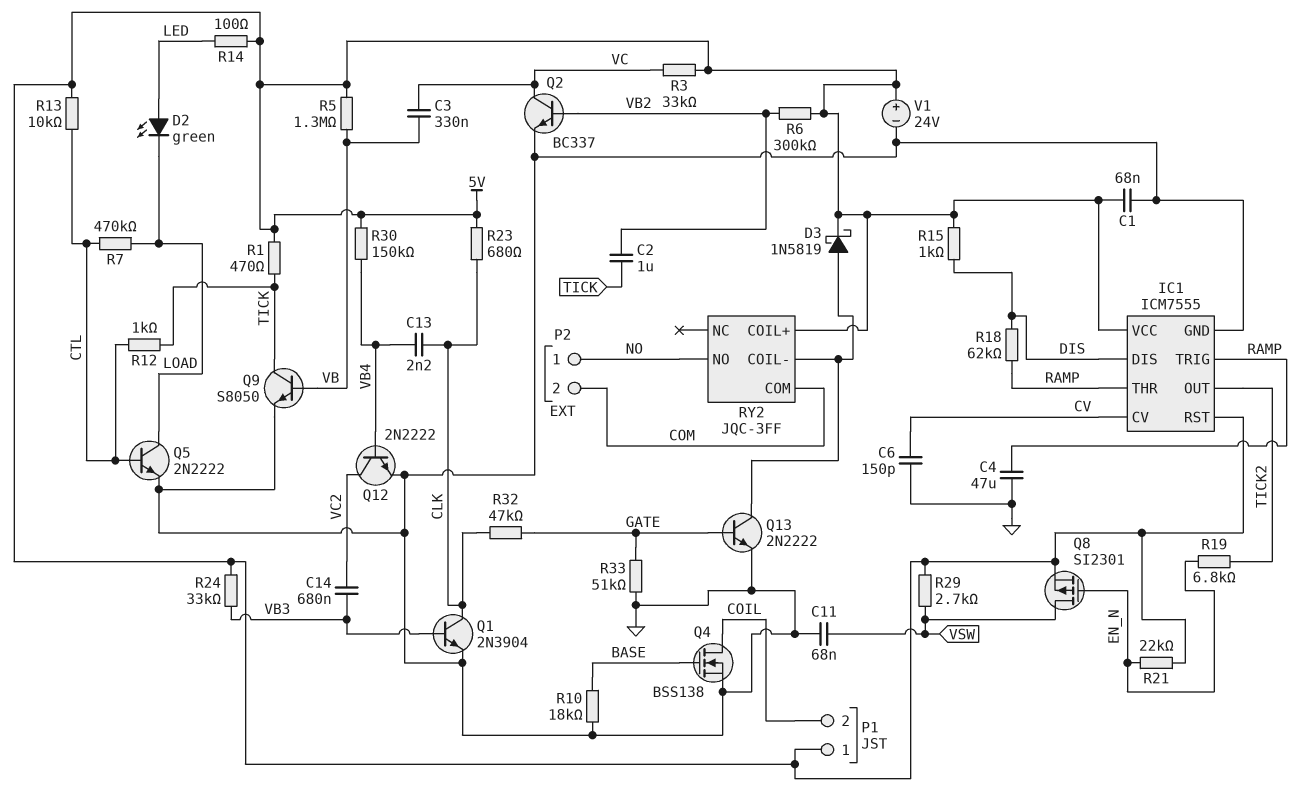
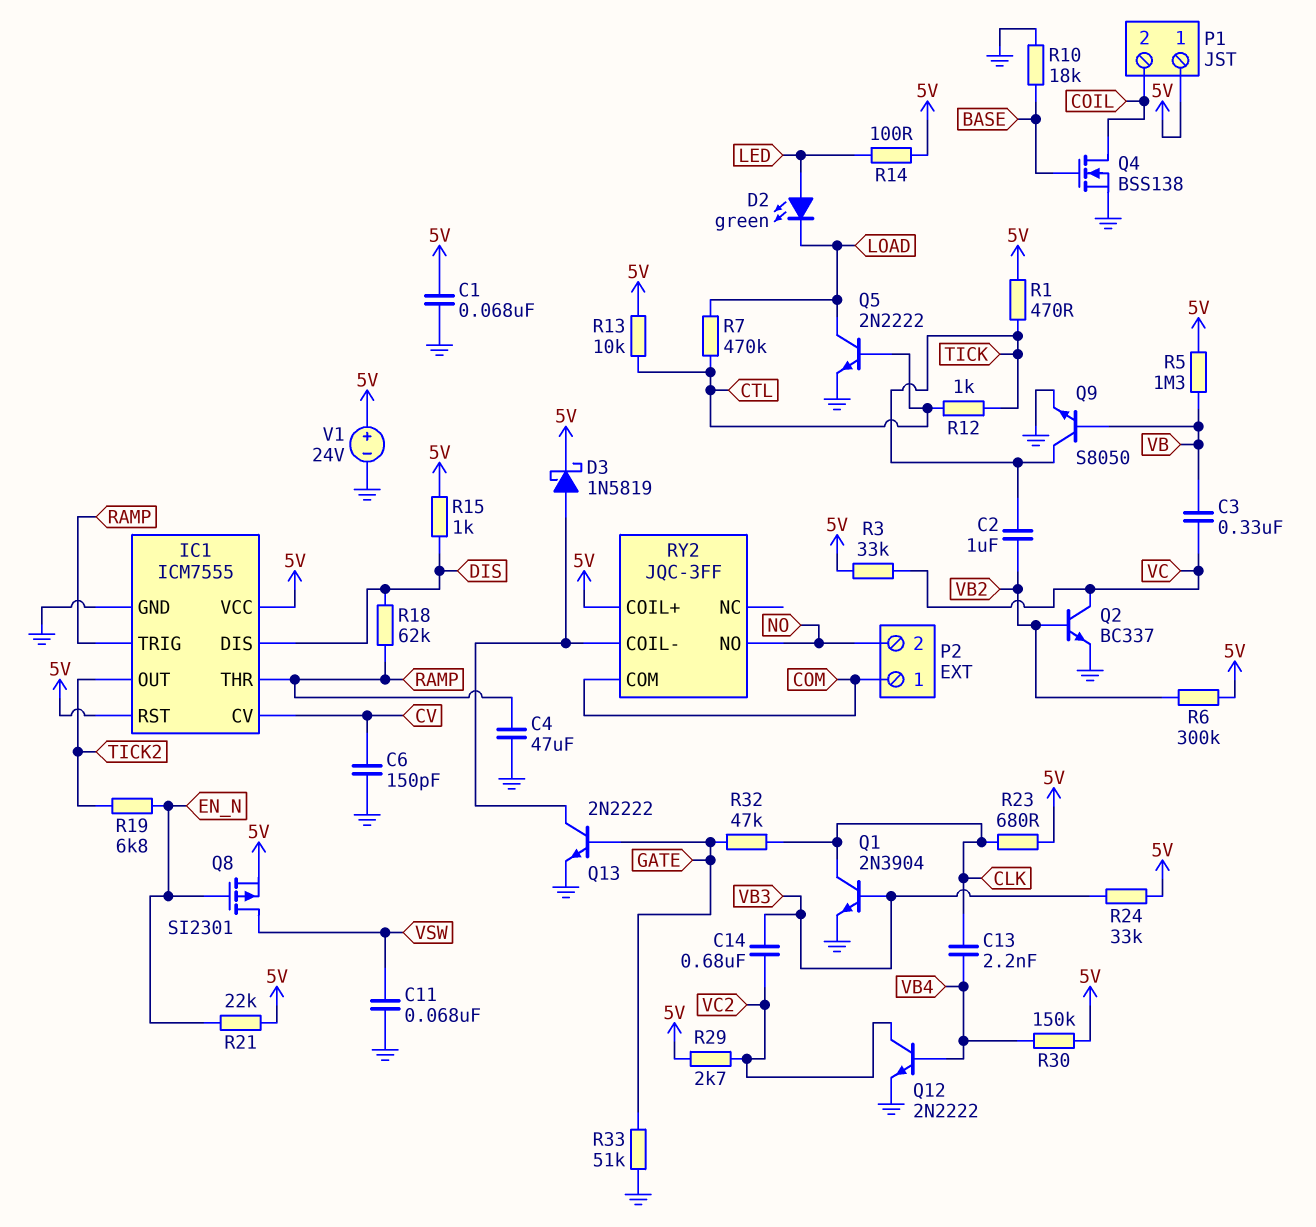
P2 pin 1: NO -> COM
P2 pin 2: COM -> NO
R29: 2.7k (5V, VSW) -> 2.7k (5V, VC2)

